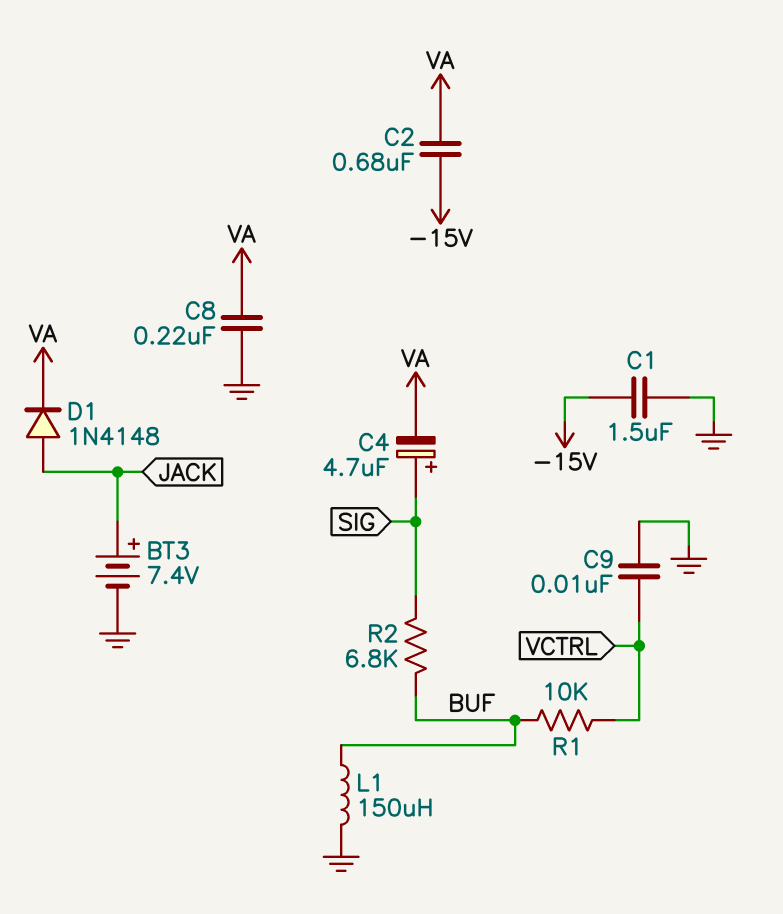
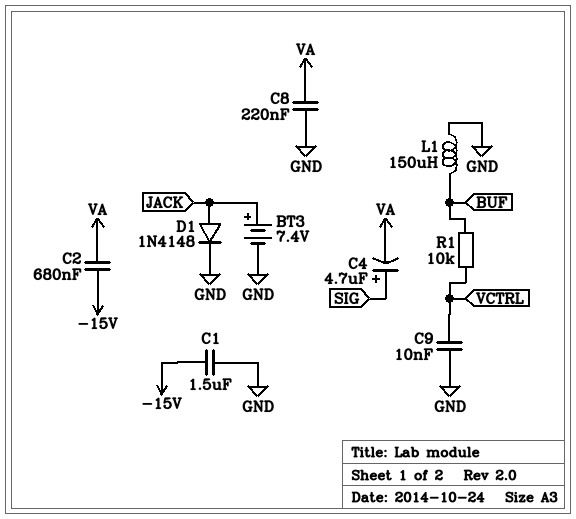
D1: diode 1N4148 (A JACK, K VA) -> diode 1N4148 (A JACK, K GND)
R2: 6.8k (BUF, SIG) -> none

